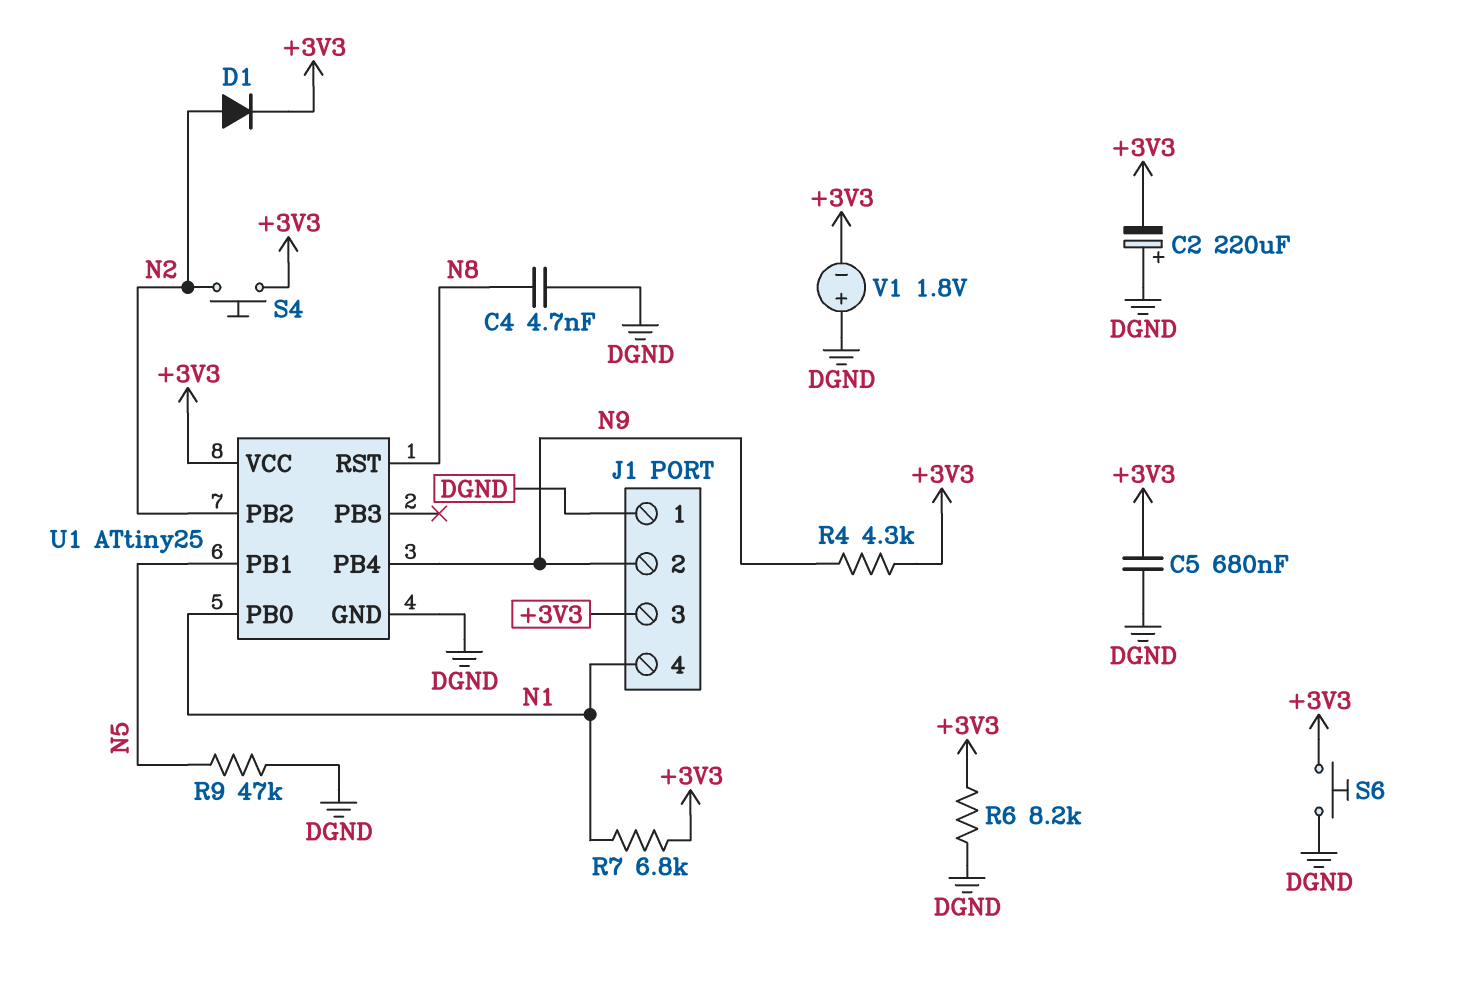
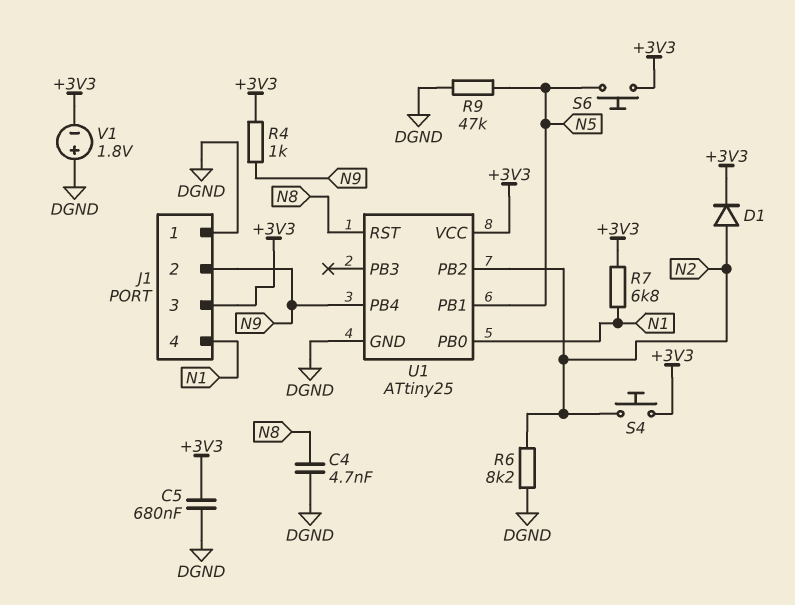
C2: 220uF (plus DGND, minus +3V3) -> none
R4: 4.3k (+3V3, N9) -> 1k (+3V3, N9)
R6: 8.2k (+3V3, DGND) -> 8.2k (DGND, N2)
S6: button (+3V3, DGND) -> button (+3V3, N5)

